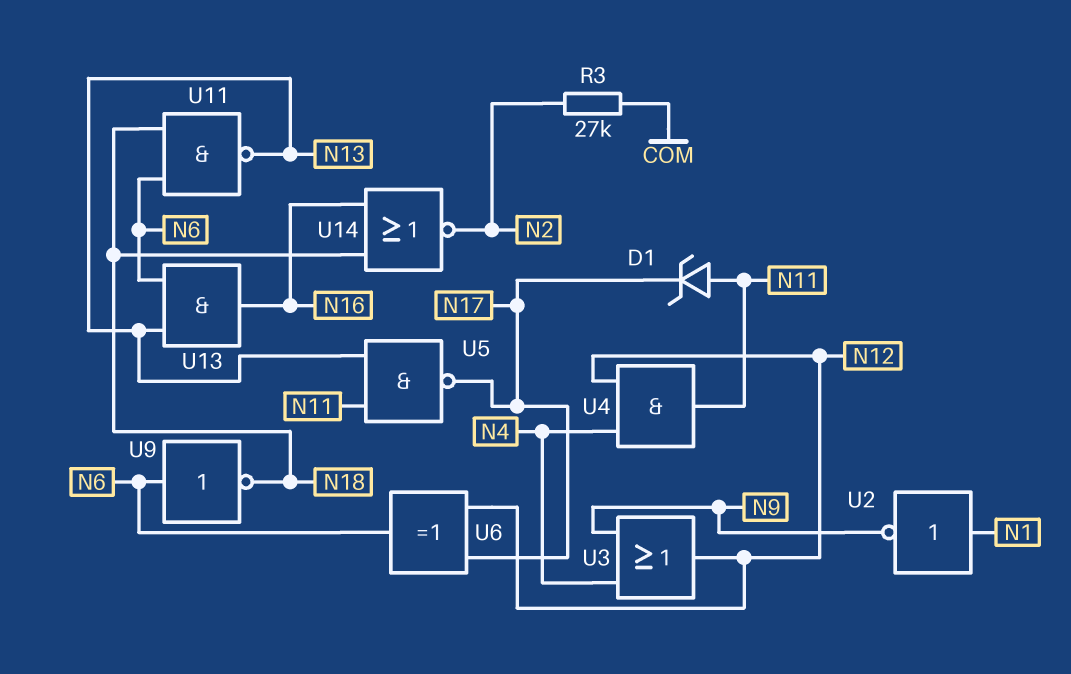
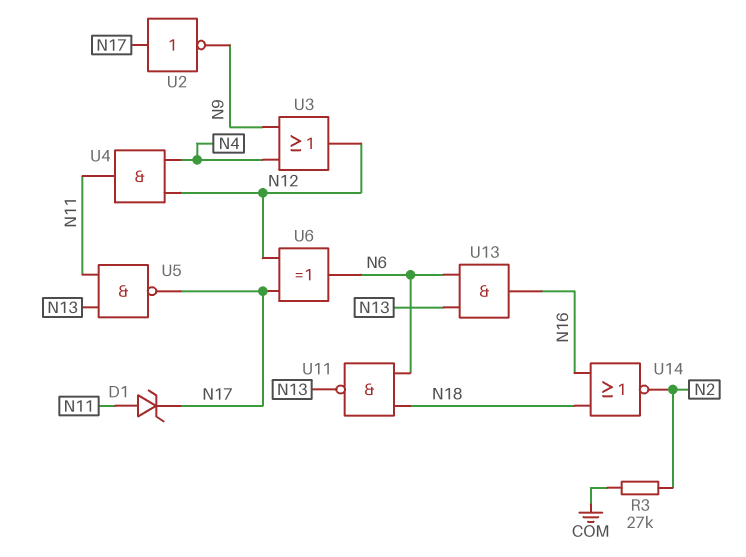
U2: NOT (in N1, out N9) -> NOT (in N17, out N9)
U9: NOT (in N6, out N18) -> none

